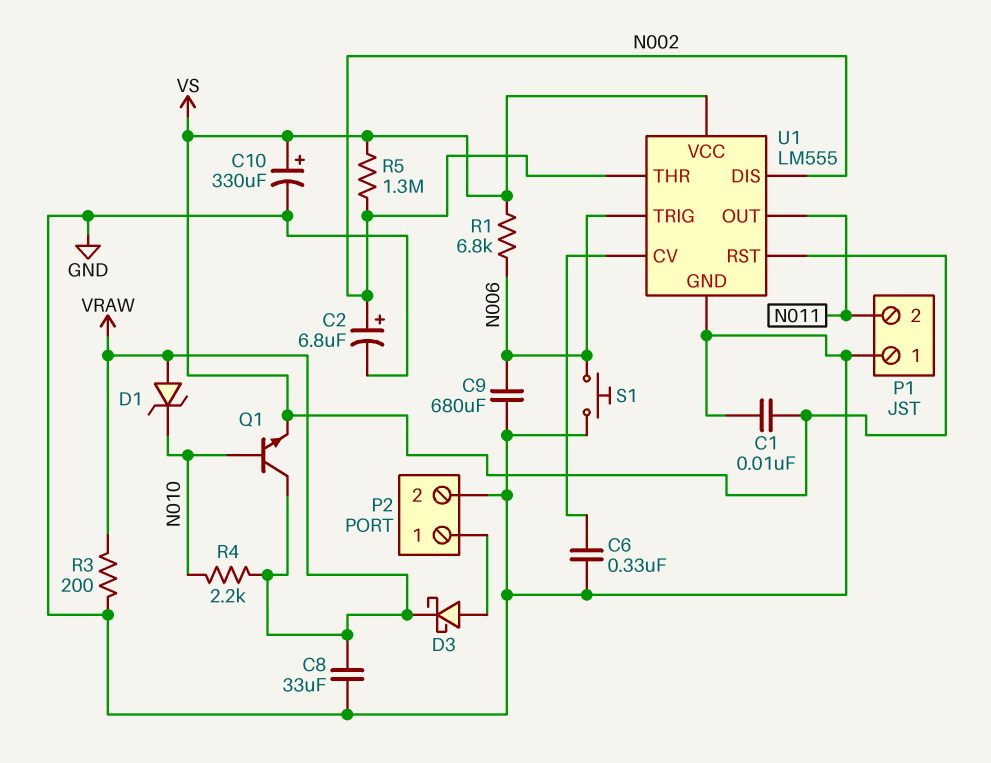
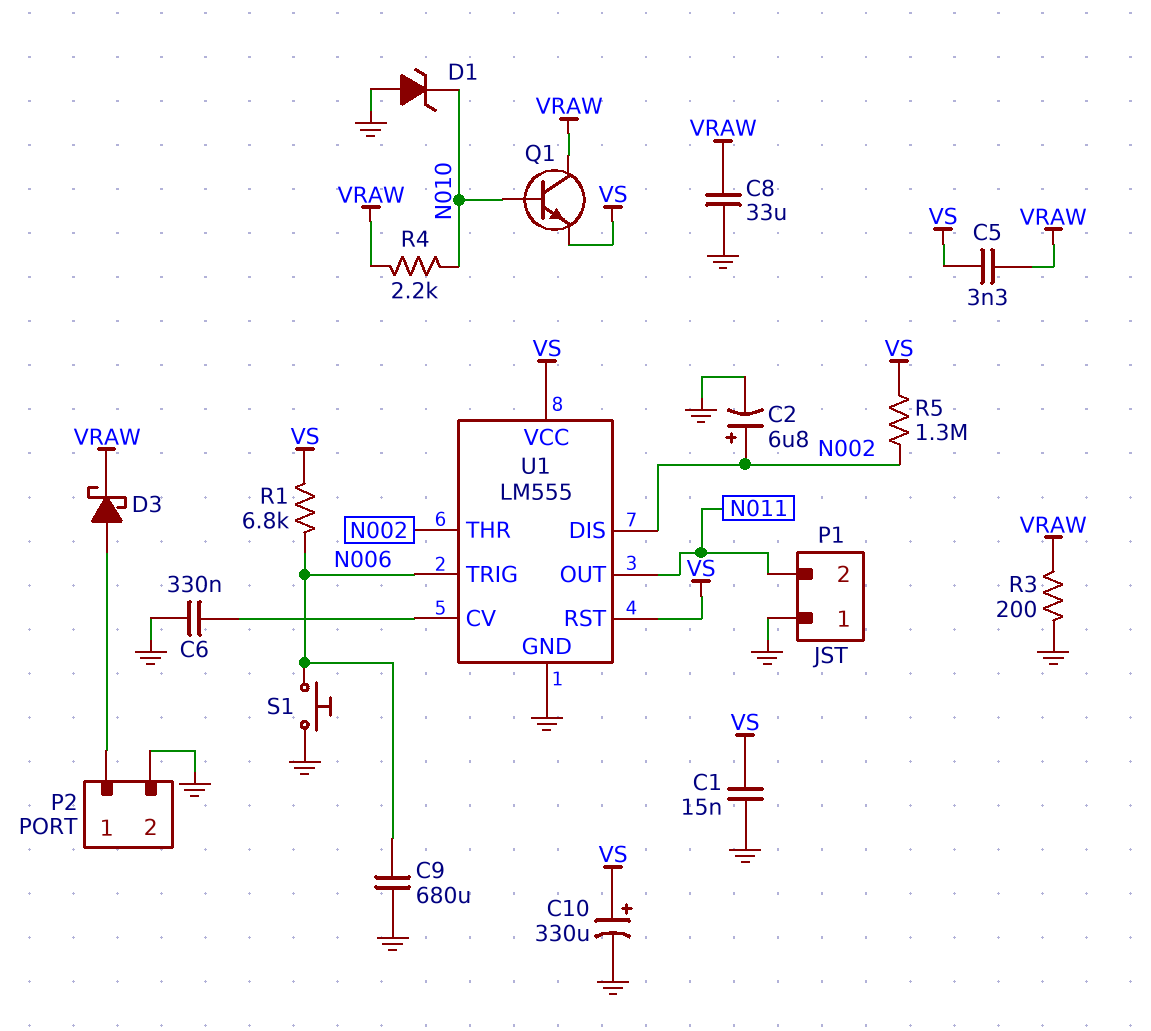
C1: 10nF (GND, VS) -> 15nF (GND, VS)
C5: none -> 3.3nF (VRAW, VS)
D1: zener (A VRAW, K N010) -> zener (A GND, K N010)

